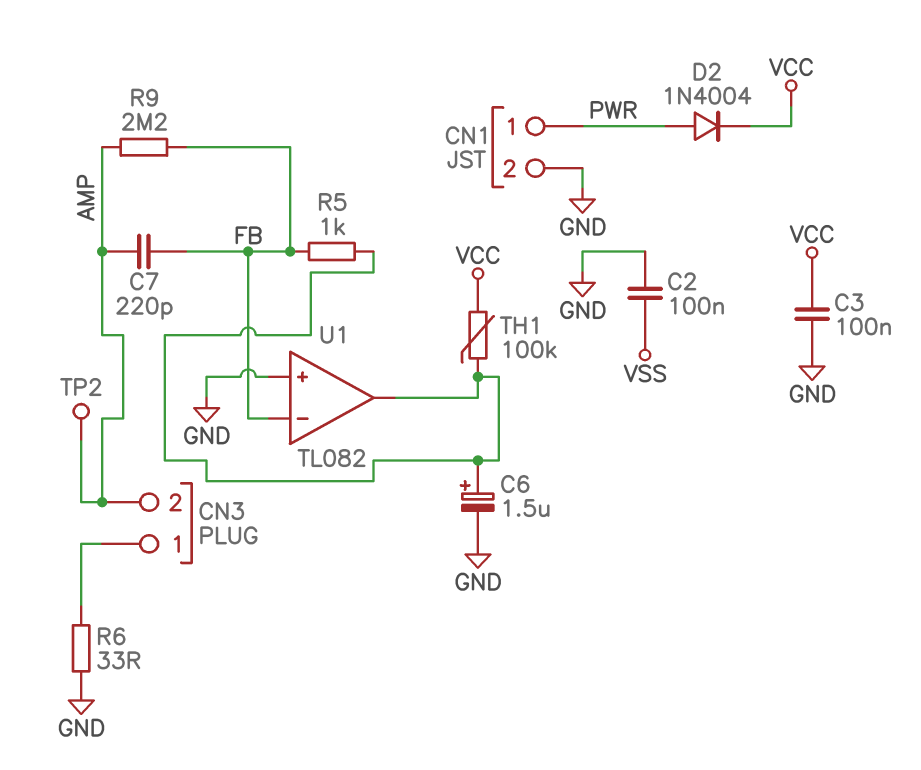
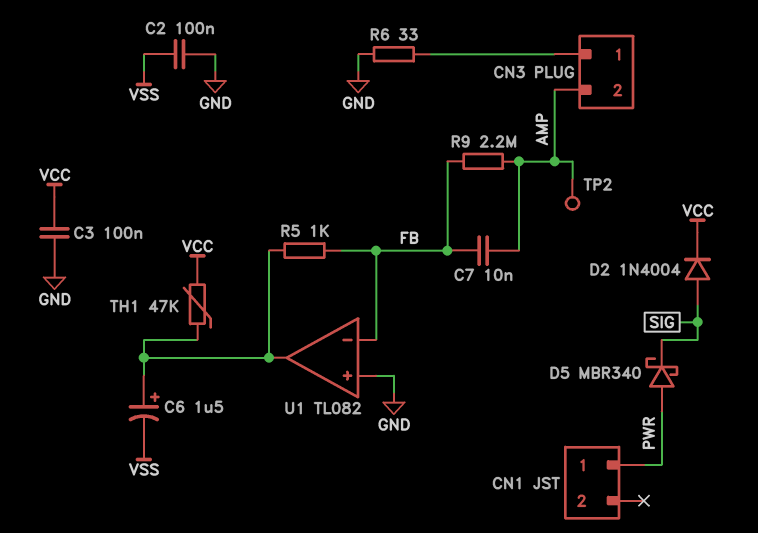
C6: 1.5uF (plus U1/out, minus GND) -> 1.5uF (plus U1/out, minus VSS)
C7: 220pF (AMP, FB) -> 10nF (AMP, FB)
CN1 pin 2: GND -> none
D2: diode 1N4004 (A PWR, K VCC) -> diode 1N4004 (A SIG, K VCC)
D5: none -> schottky MBR340 (A PWR, K SIG)
TH1: 100k (U1/out, VCC) -> 47k (U1/out, VCC)

